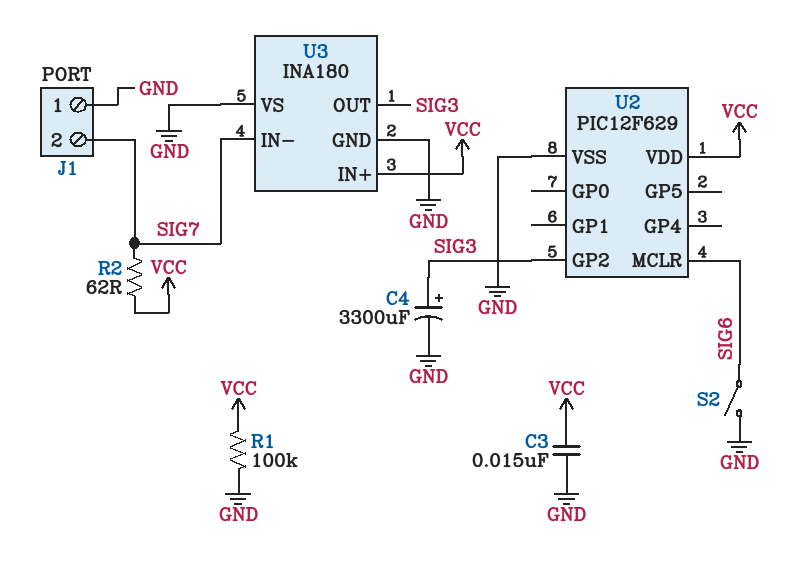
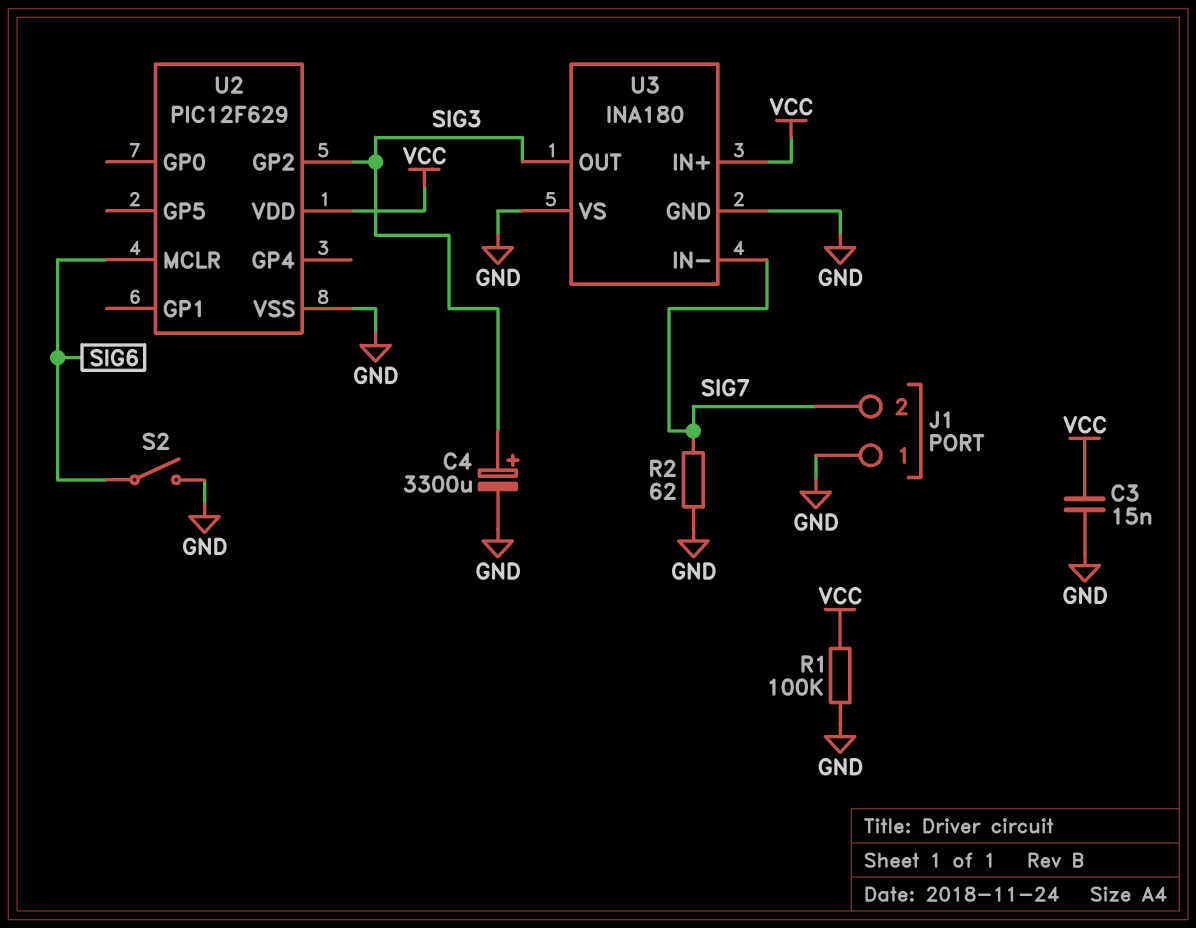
R2: 62 (SIG7, VCC) -> 62 (GND, SIG7)

